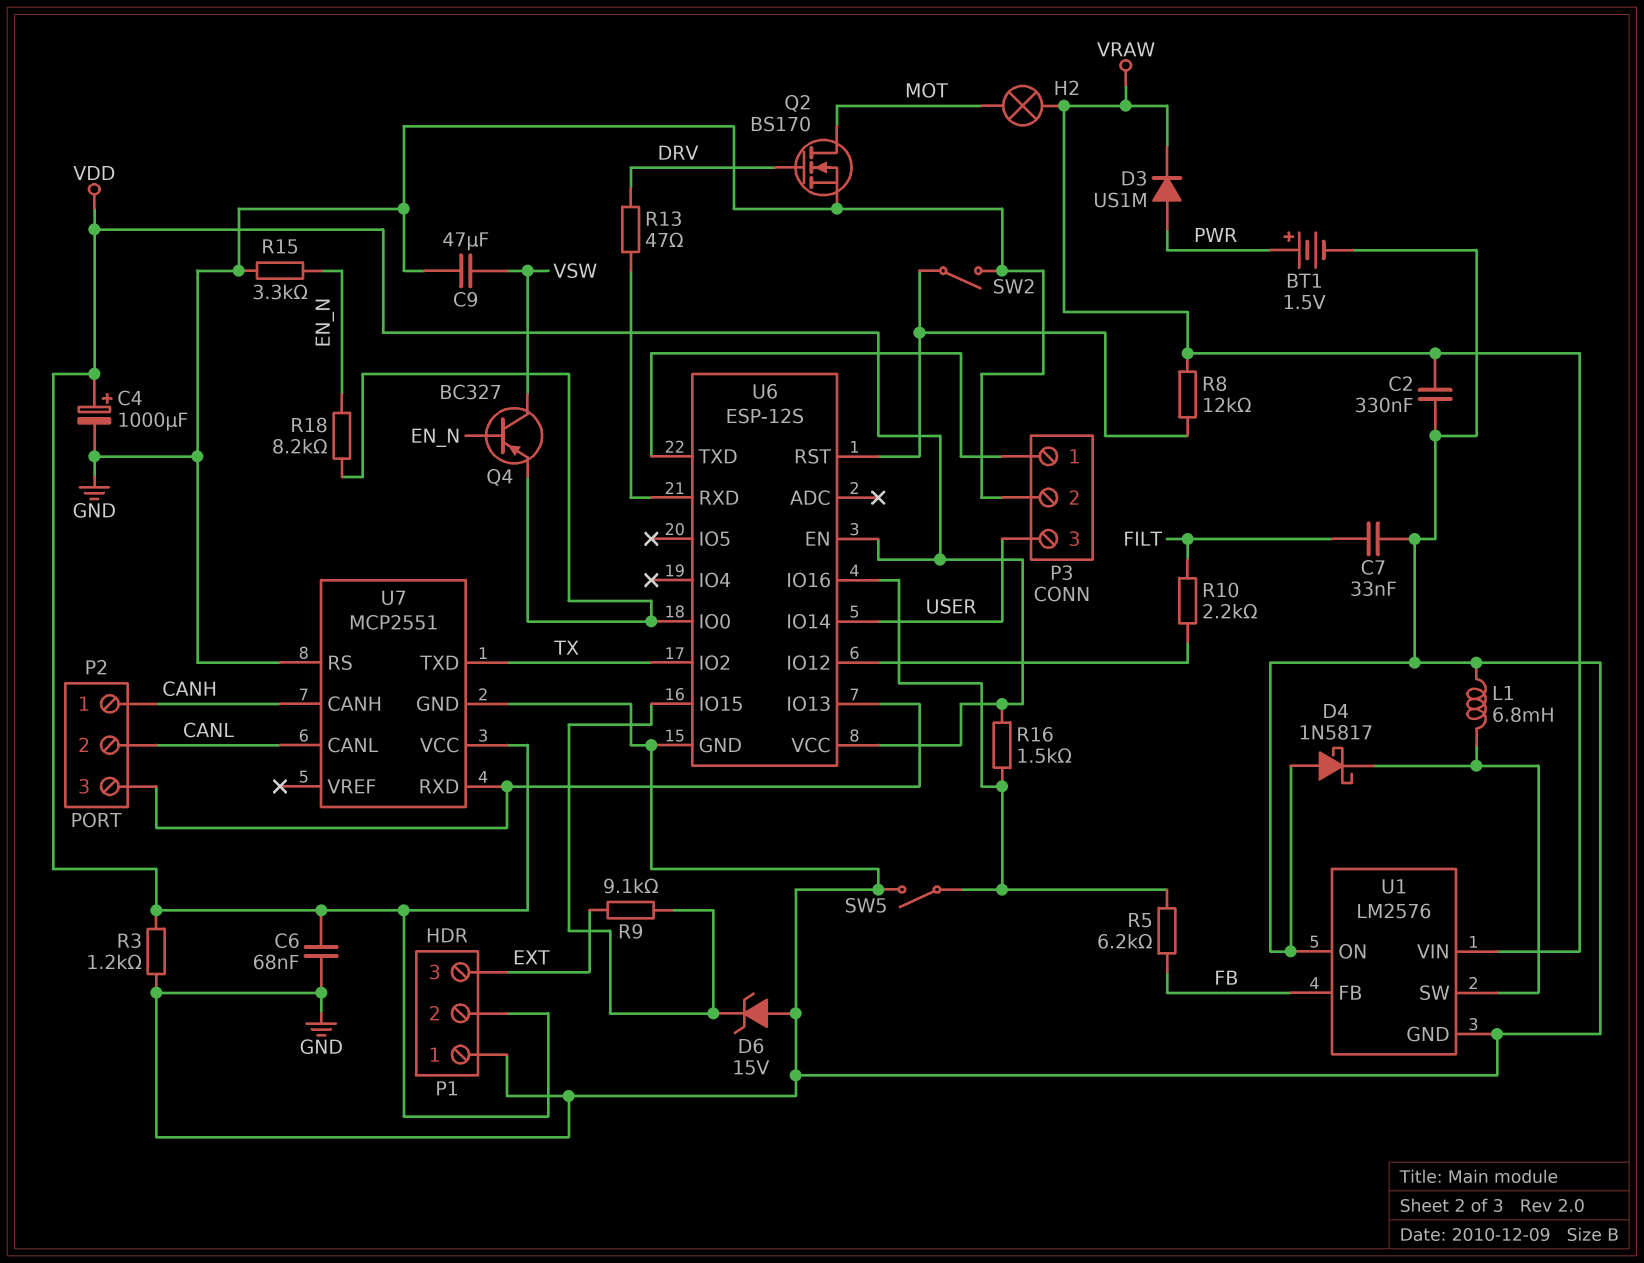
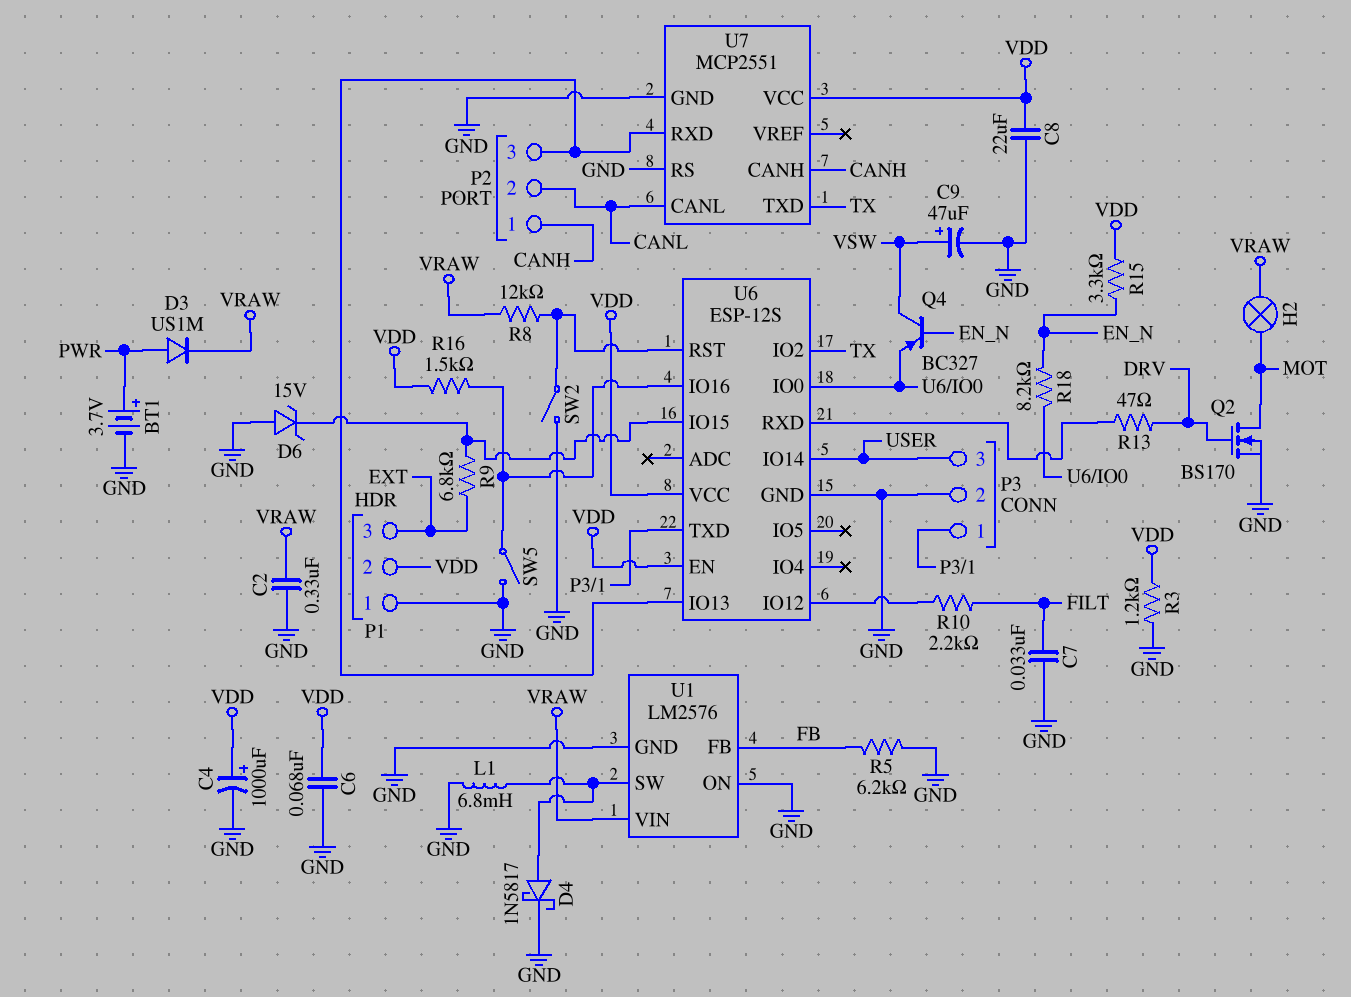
BT1: 1.5V (plus PWR, minus GND) -> 3.7V (plus PWR, minus GND)
C8: none -> 22uF (GND, VDD)
C9: 47uF (GND, VSW) -> 47uF (plus VSW, minus GND)
D4: schottky 1N5817 (A GND, K U1/SW) -> schottky 1N5817 (A U1/SW, K GND)
R5: 6.2k (FB, U6/IO16) -> 6.2k (FB, GND)
R9: 9.1k (EXT, U6/IO15) -> 6.8k (EXT, U6/IO15)
R15: 3.3k (EN_N, GND) -> 3.3k (EN_N, VDD)

